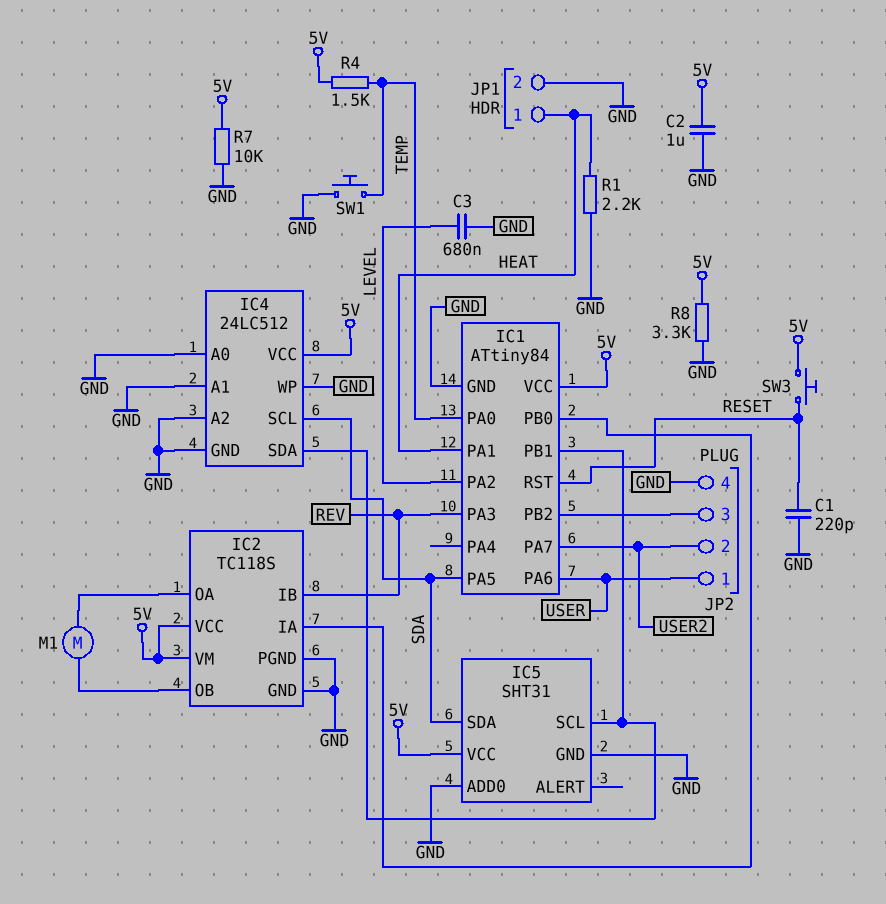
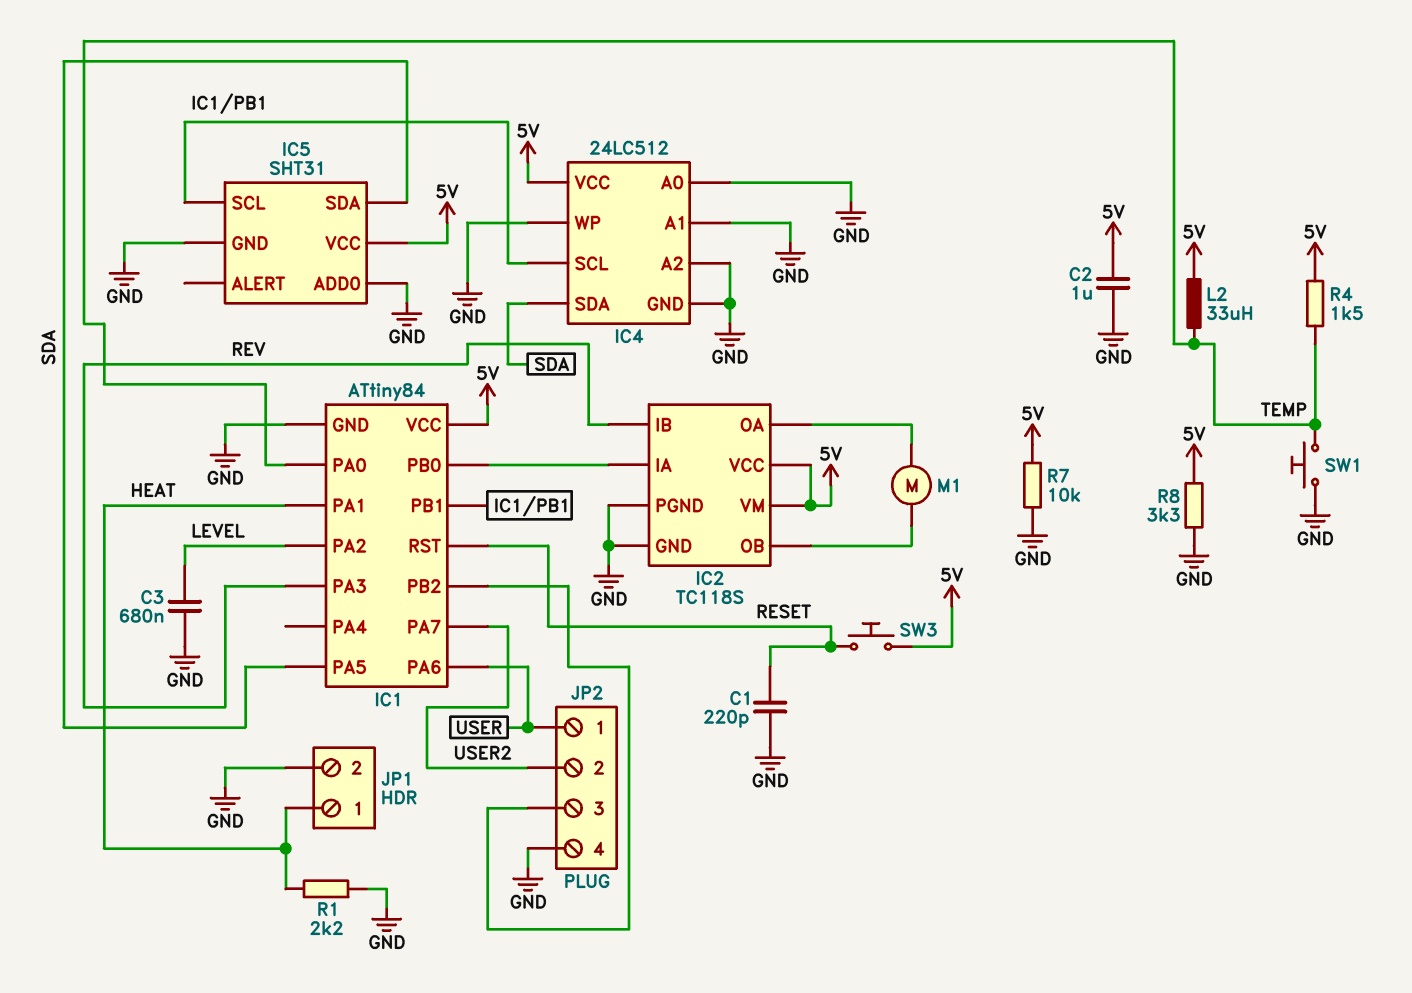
IC4 pin SCL: SDA -> IC1/PB1
IC4 pin SDA: IC1/PB1 -> SDA
L2: none -> 33uH (5V, TEMP)

